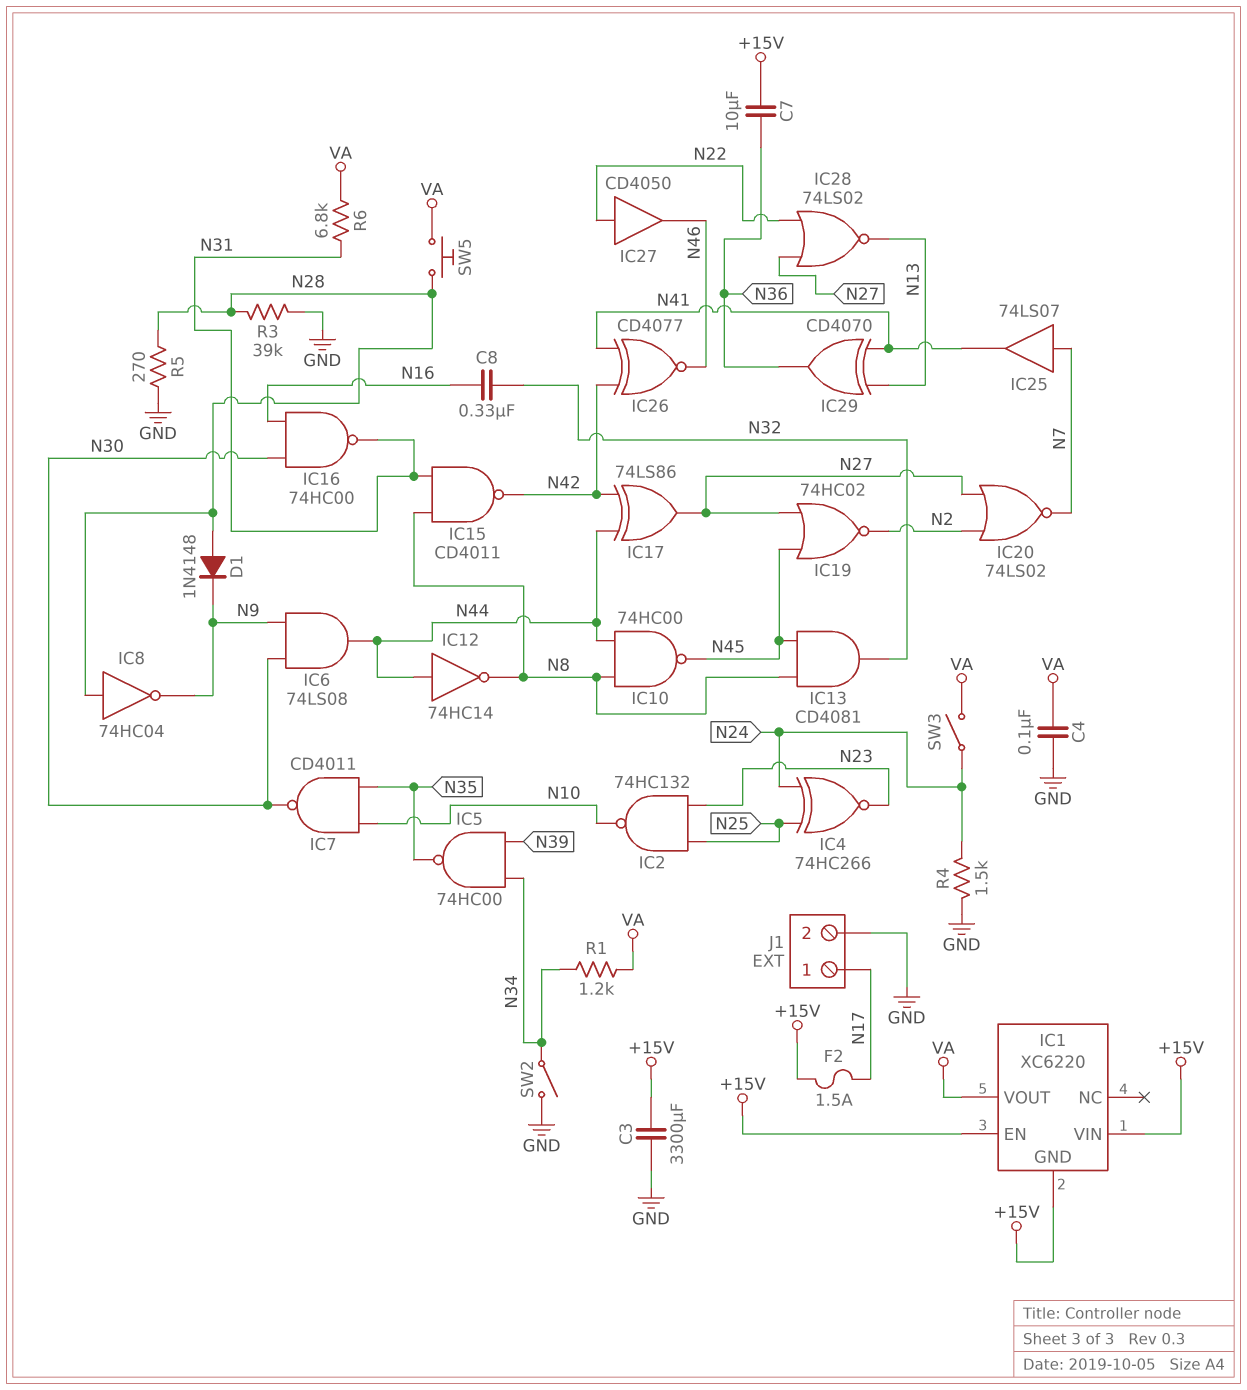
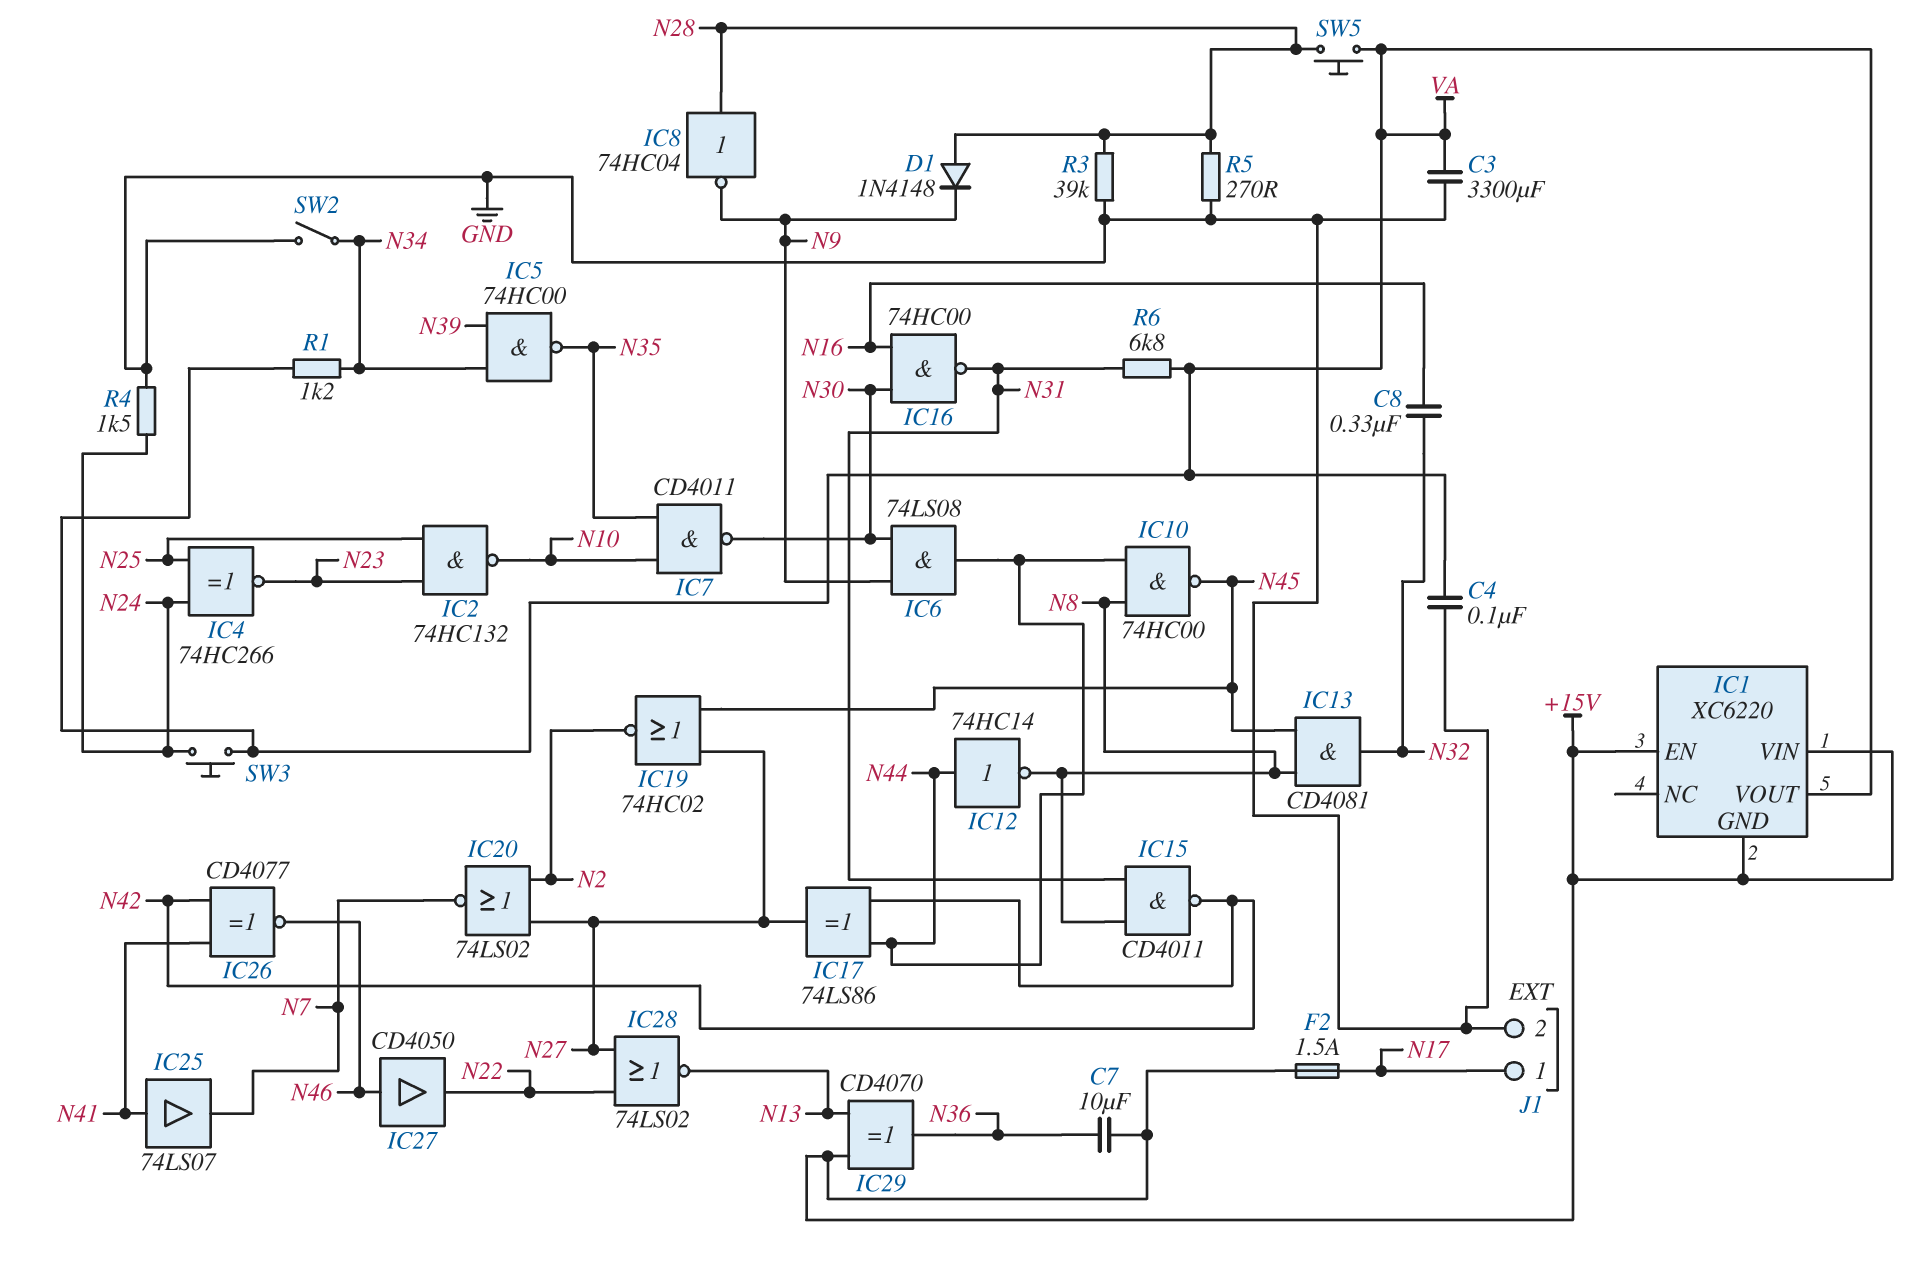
C3: 3300uF (+15V, GND) -> 3300uF (GND, VA)
IC25: buffer 74LS07 (in N7, out N41) -> buffer 74LS07 (in N41, out N7)
IC27: buffer CD4050 (in N22, out N46) -> buffer CD4050 (in N46, out N22)
IC29: XOR CD4070 (in N13, in N41, out N36) -> XOR CD4070 (in +15V, in N13, out N36)
SW3: switch (N24, VA) -> button (N24, VA)

